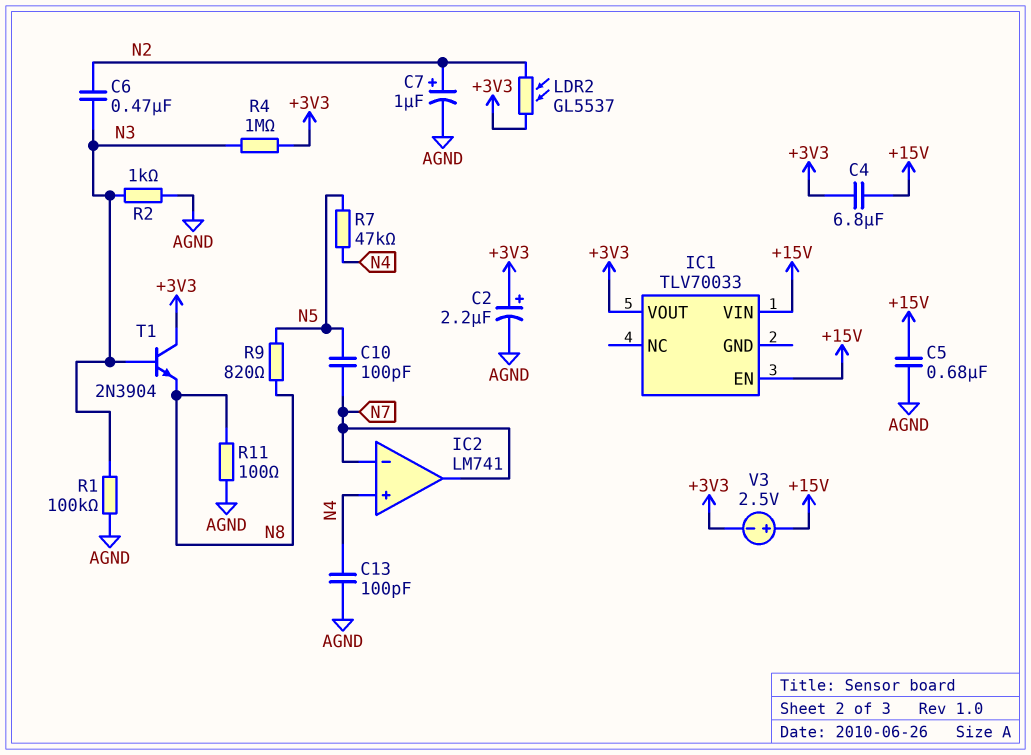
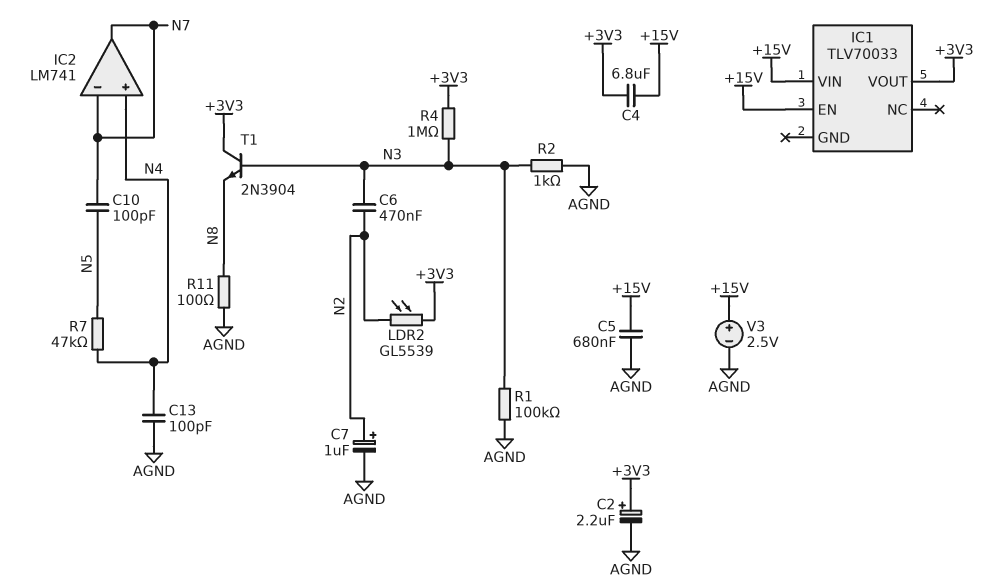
LDR2: GL5537 (+3V3, N2) -> GL5539 (+3V3, N2)
R9: 820 (N5, N8) -> none
V3: 2.5V (plus +15V, minus +3V3) -> 2.5V (plus +15V, minus AGND)

